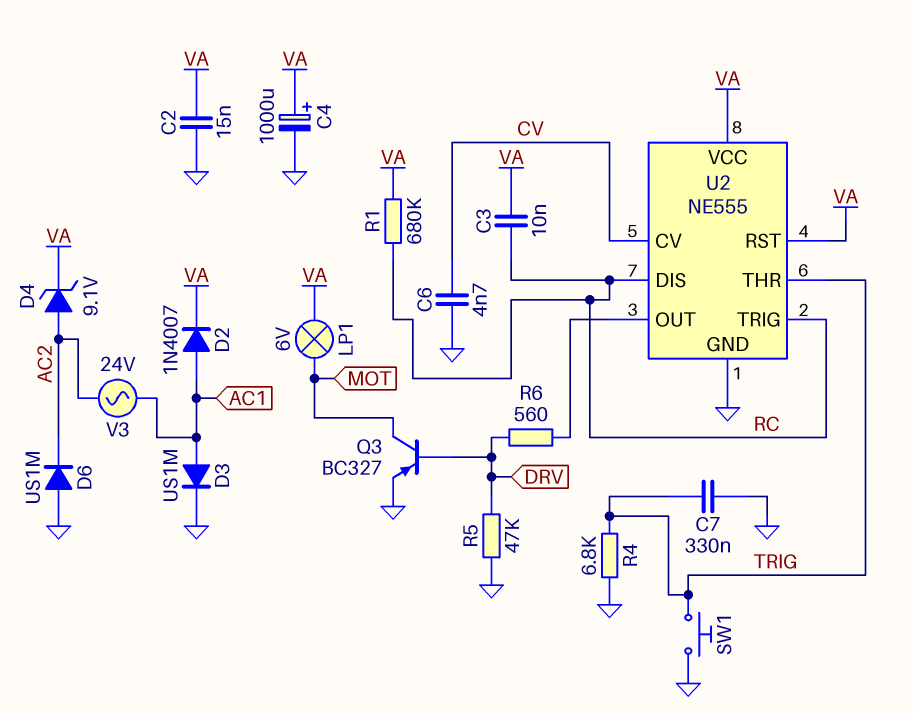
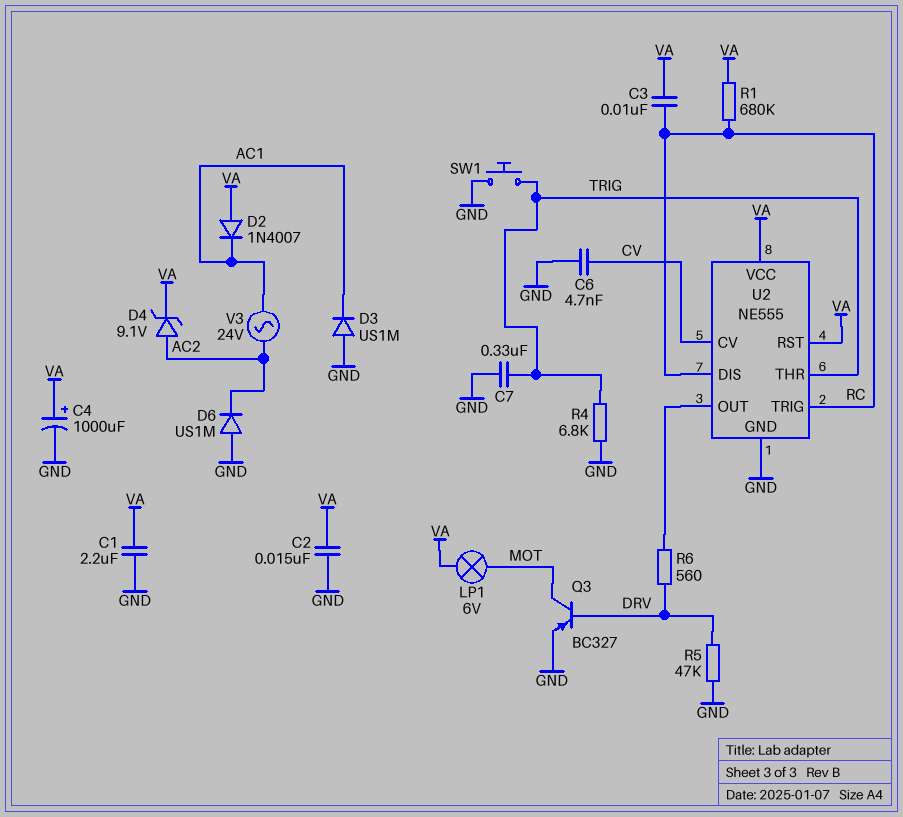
C1: none -> 2.2uF (GND, VA)
D2: diode 1N4007 (A AC1, K VA) -> diode 1N4007 (A VA, K AC1)
D3: diode US1M (A AC1, K GND) -> diode US1M (A GND, K AC1)

